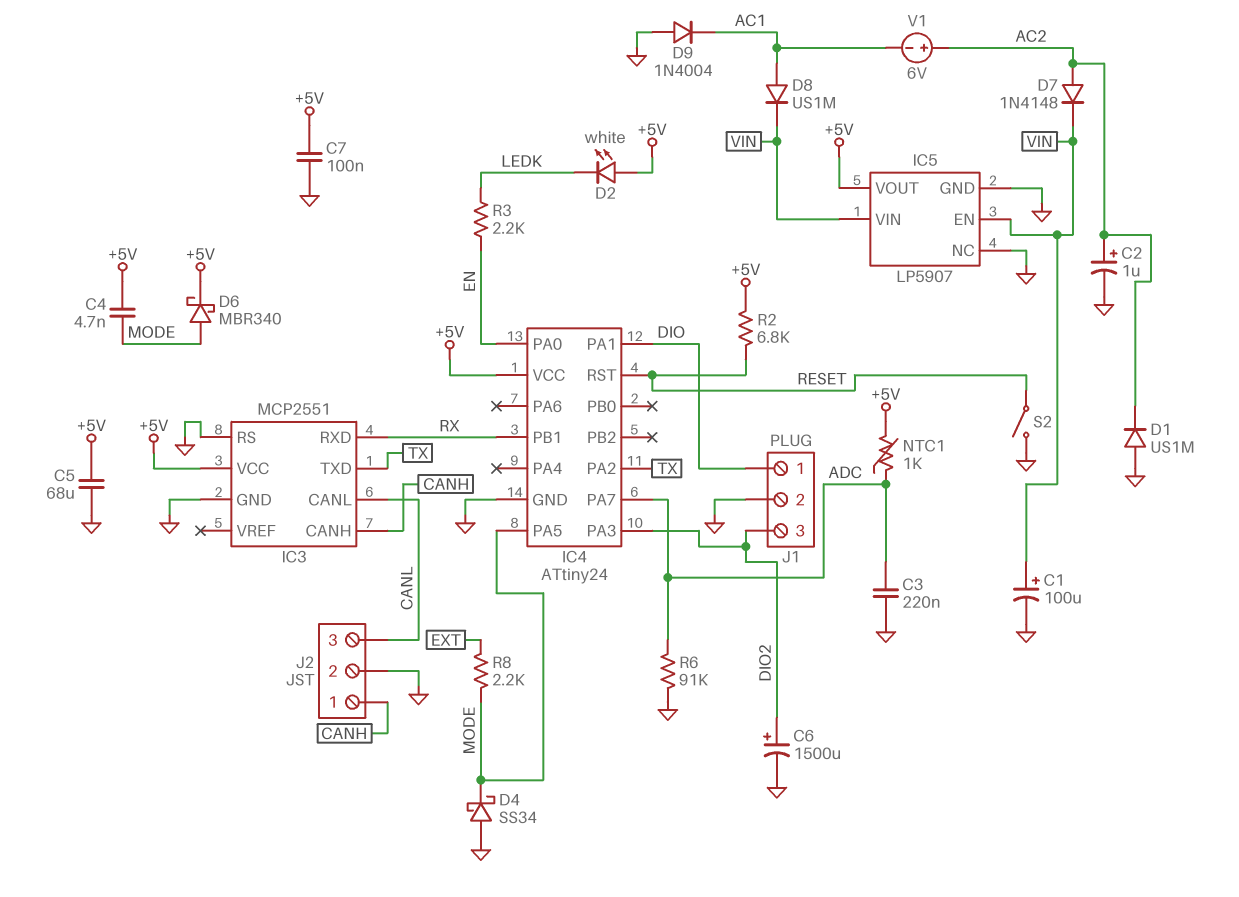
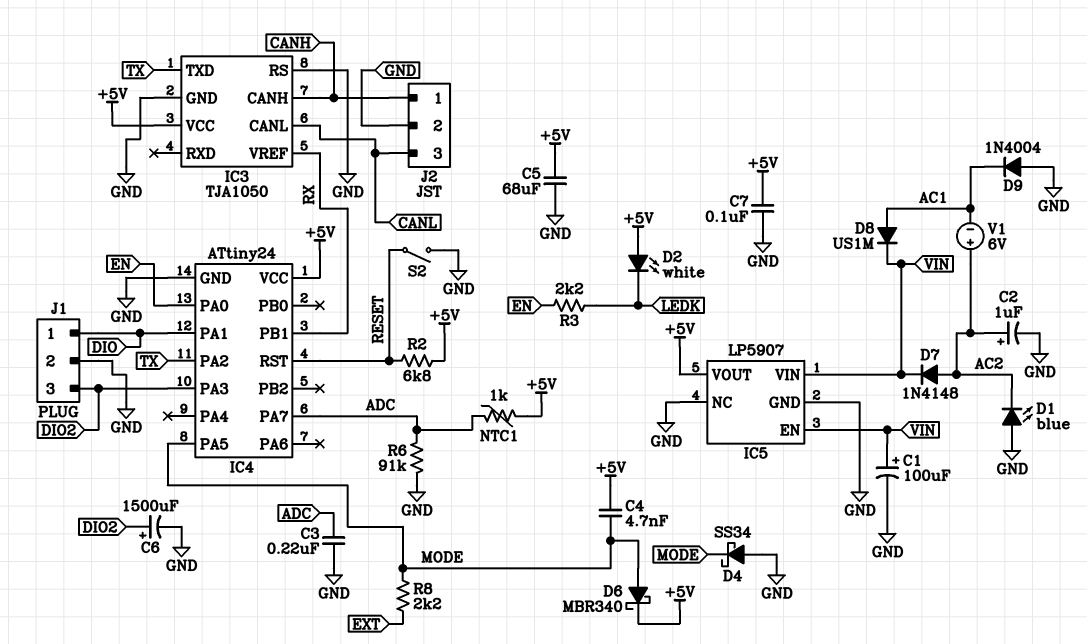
D1: diode US1M (A GND, K AC2) -> LED blue (A GND, K AC2)
IC3: MCP2551 -> TJA1050
IC3 pin RXD: RX -> none
IC3 pin VREF: none -> RX

